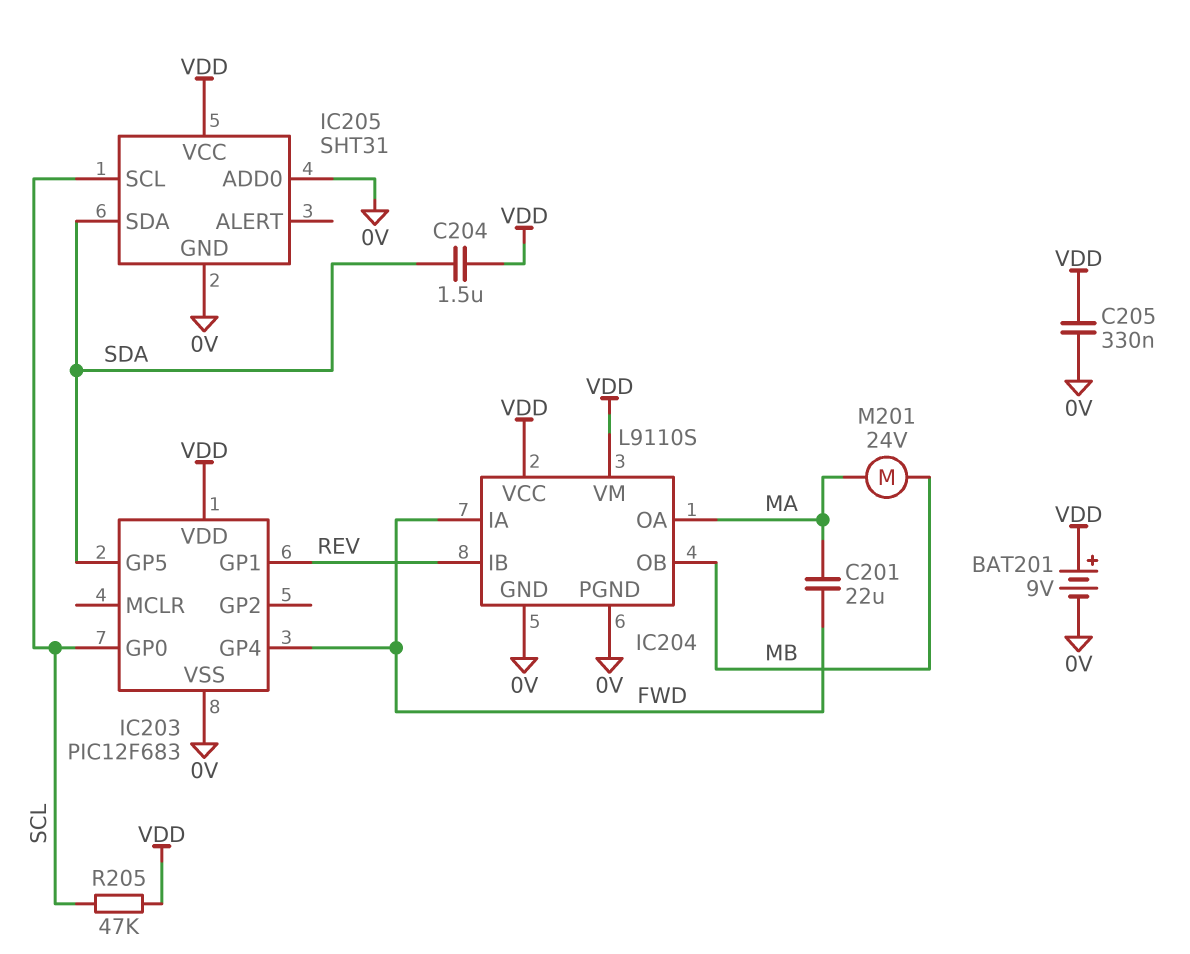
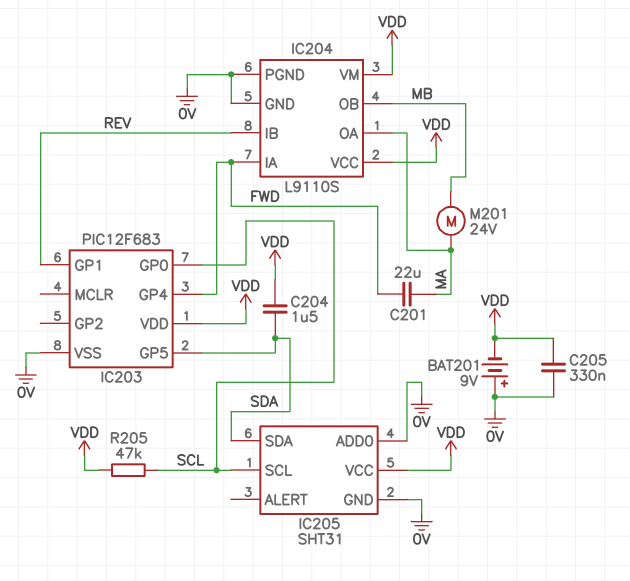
BAT201: 9V (plus VDD, minus 0V) -> 9V (plus 0V, minus VDD)

